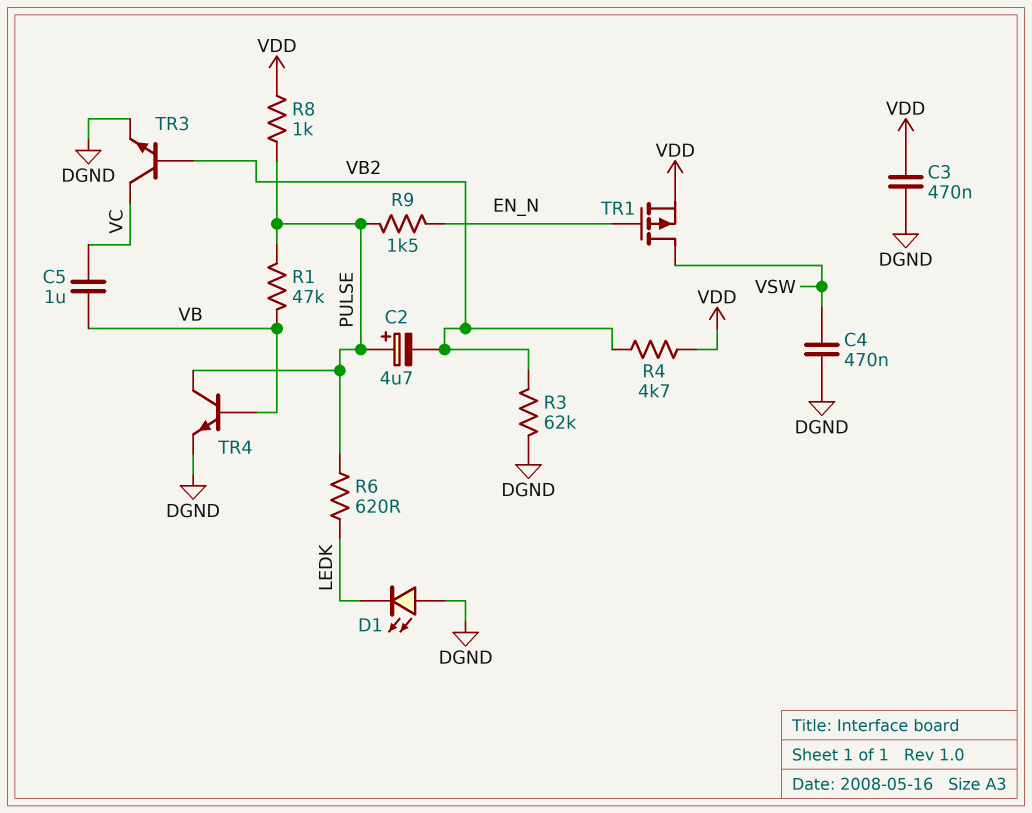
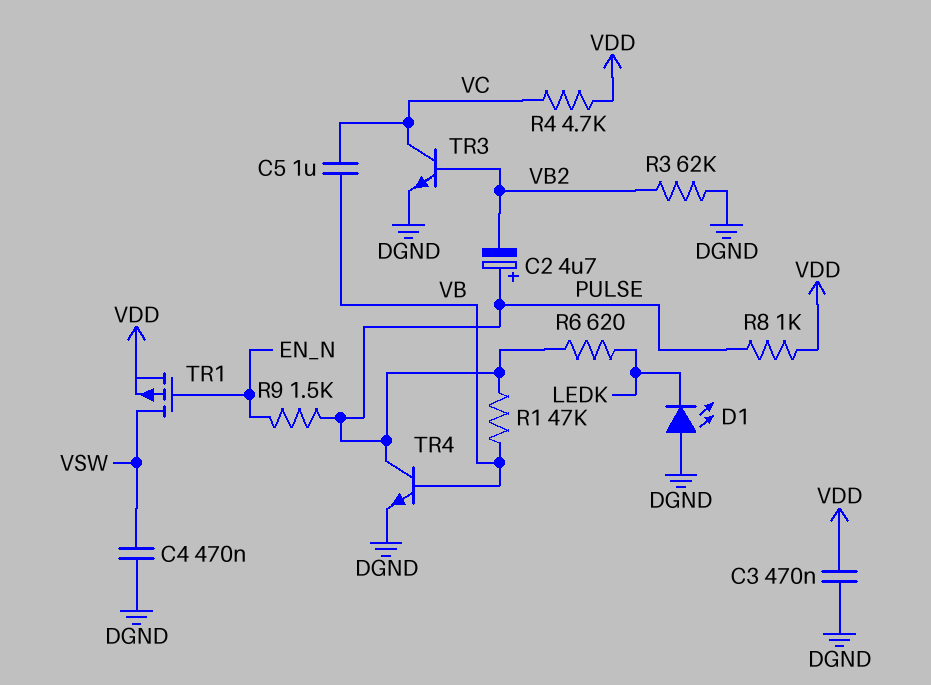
R4: 4.7k (VB2, VDD) -> 4.7k (VC, VDD)

